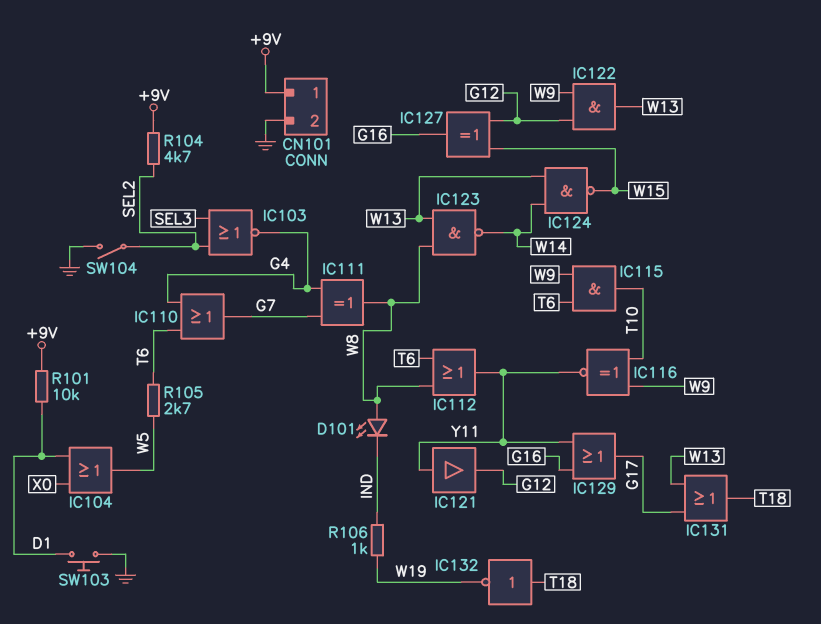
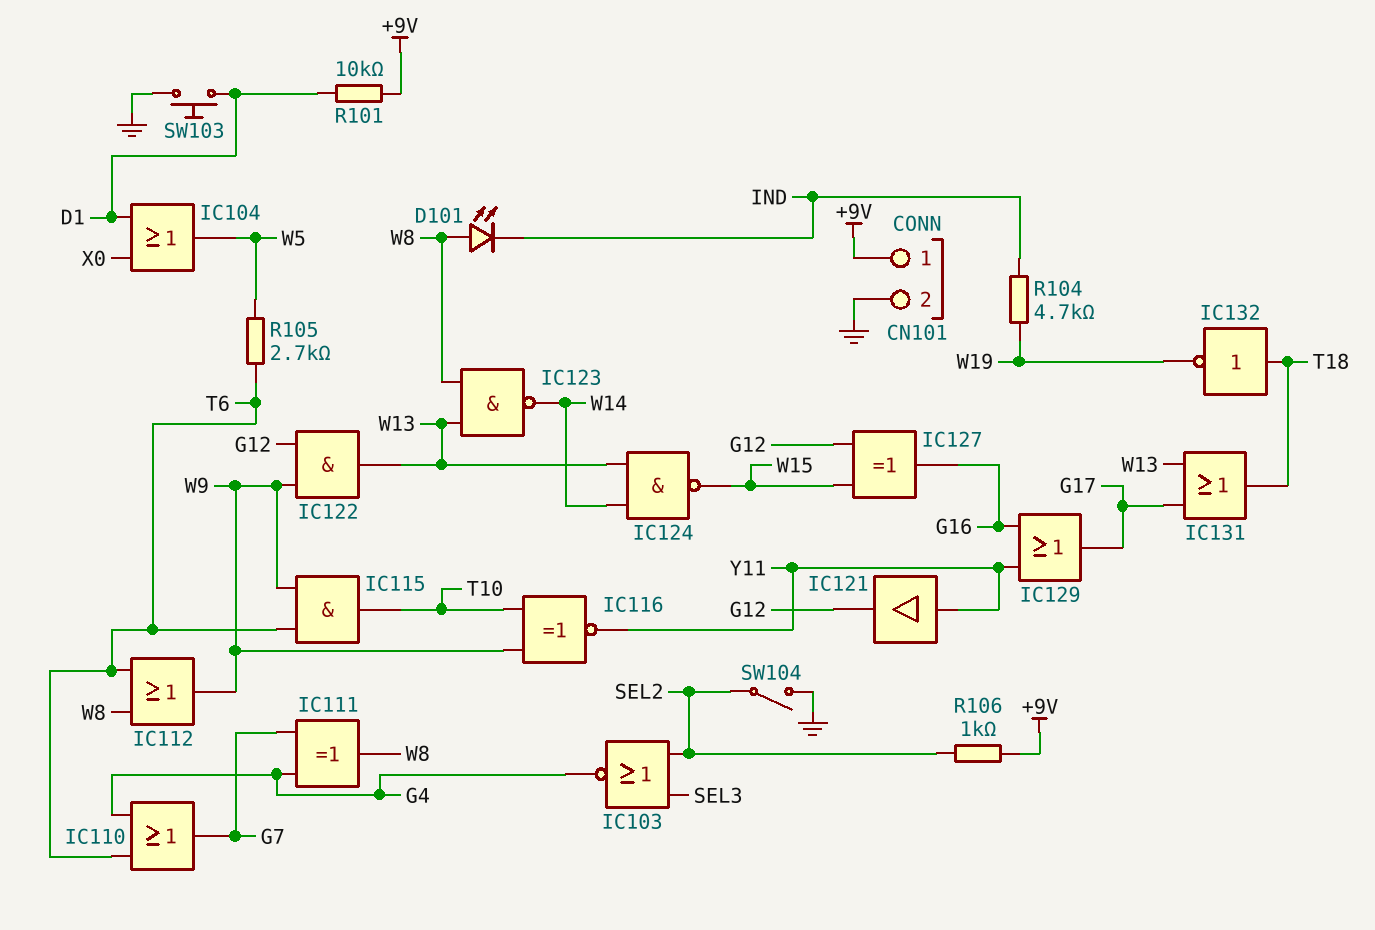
IC112: OR (in T6, in W8, out Y11) -> OR (in T6, in W8, out W9)
R104: 4.7k (+9V, SEL2) -> 4.7k (IND, W19)
R106: 1k (IND, W19) -> 1k (+9V, SEL2)

